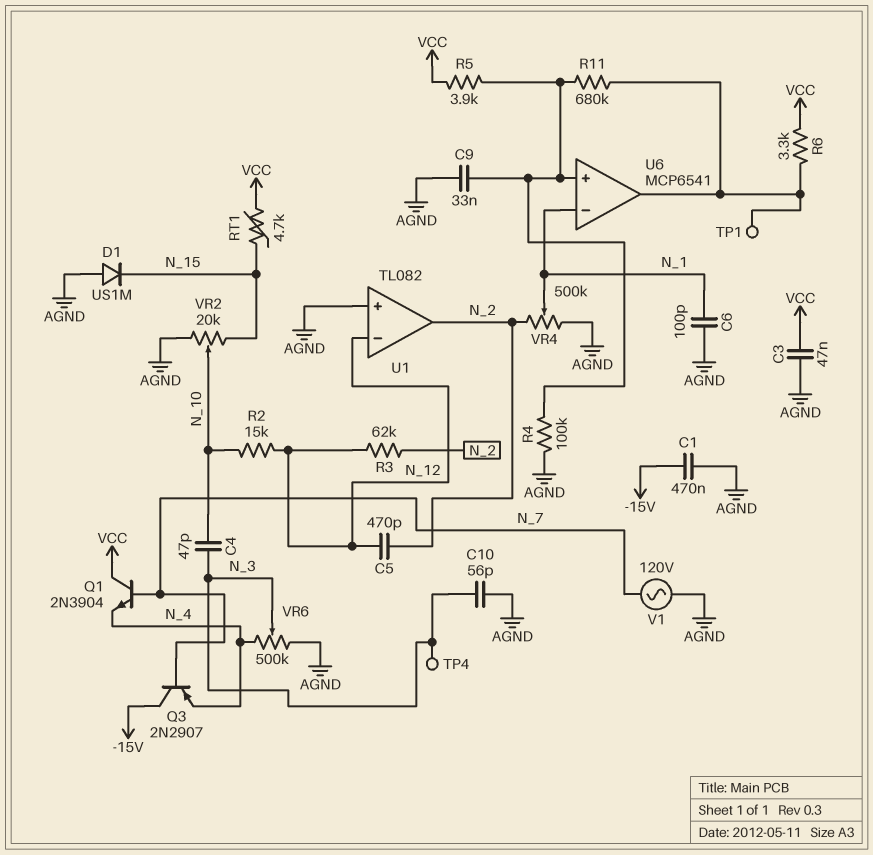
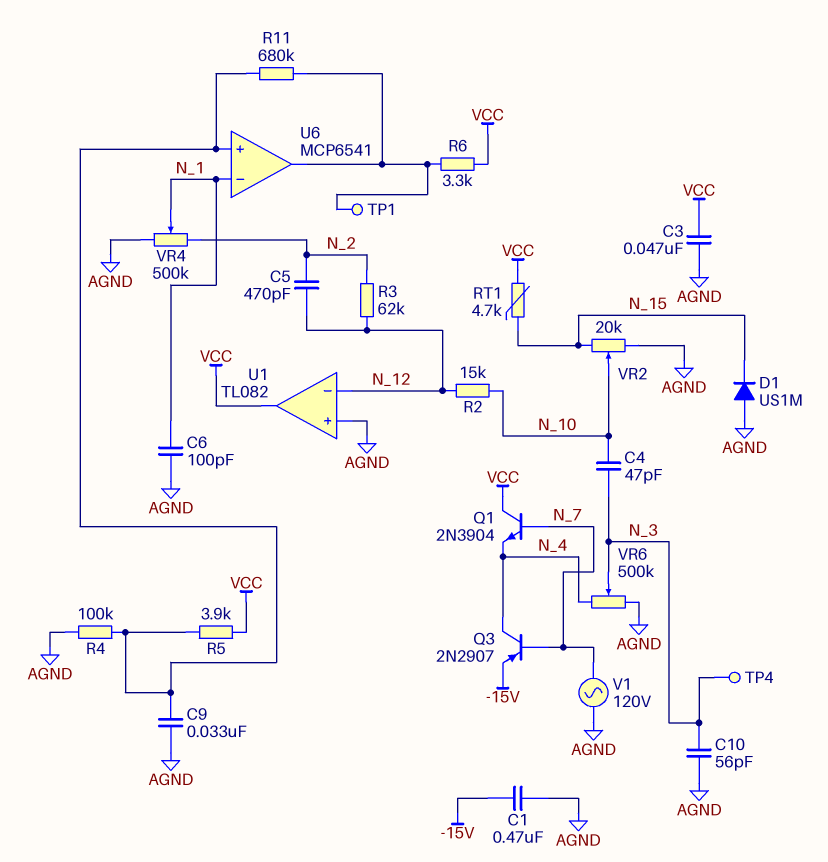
Q3: PNP 2N2907 (B N_7, C -15V, E N_4) -> PNP 2N2907 (B N_7, C N_4, E -15V)
U1 pin out: N_2 -> VCC

